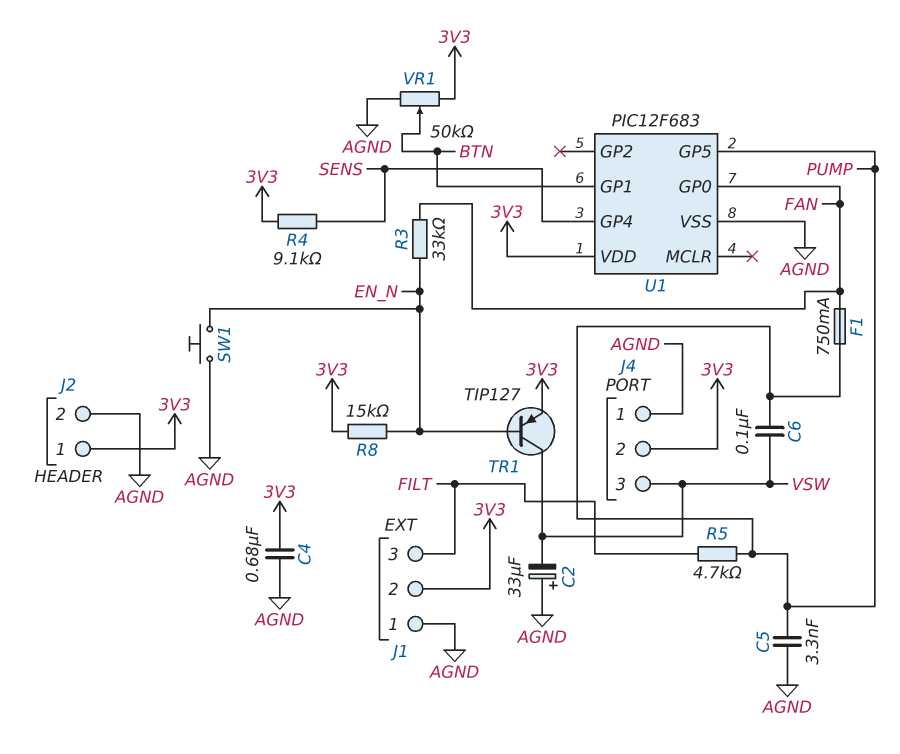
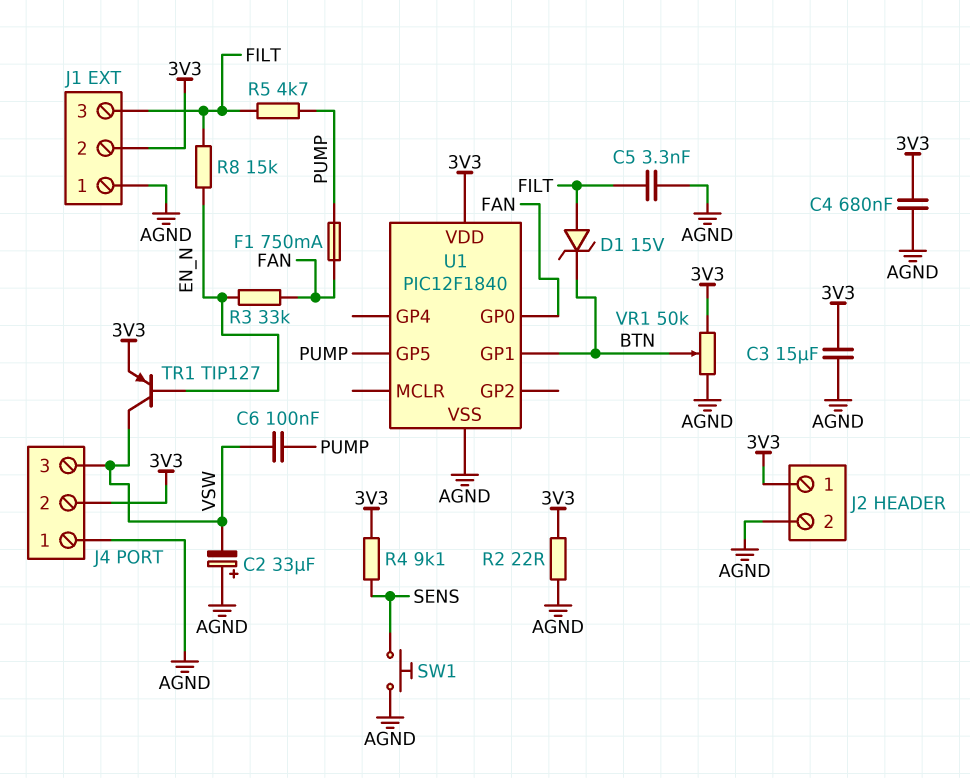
C3: none -> 15uF (3V3, AGND)
C5: 3.3nF (AGND, PUMP) -> 3.3nF (AGND, FILT)
D1: none -> zener 15V (A FILT, K BTN)
R2: none -> 22 (3V3, AGND)
R8: 15k (3V3, EN_N) -> 15k (EN_N, FILT)
SW1: button (AGND, EN_N) -> button (AGND, SENS)
U1: PIC12F683 -> PIC12F1840
U1 pin GP4: SENS -> none

